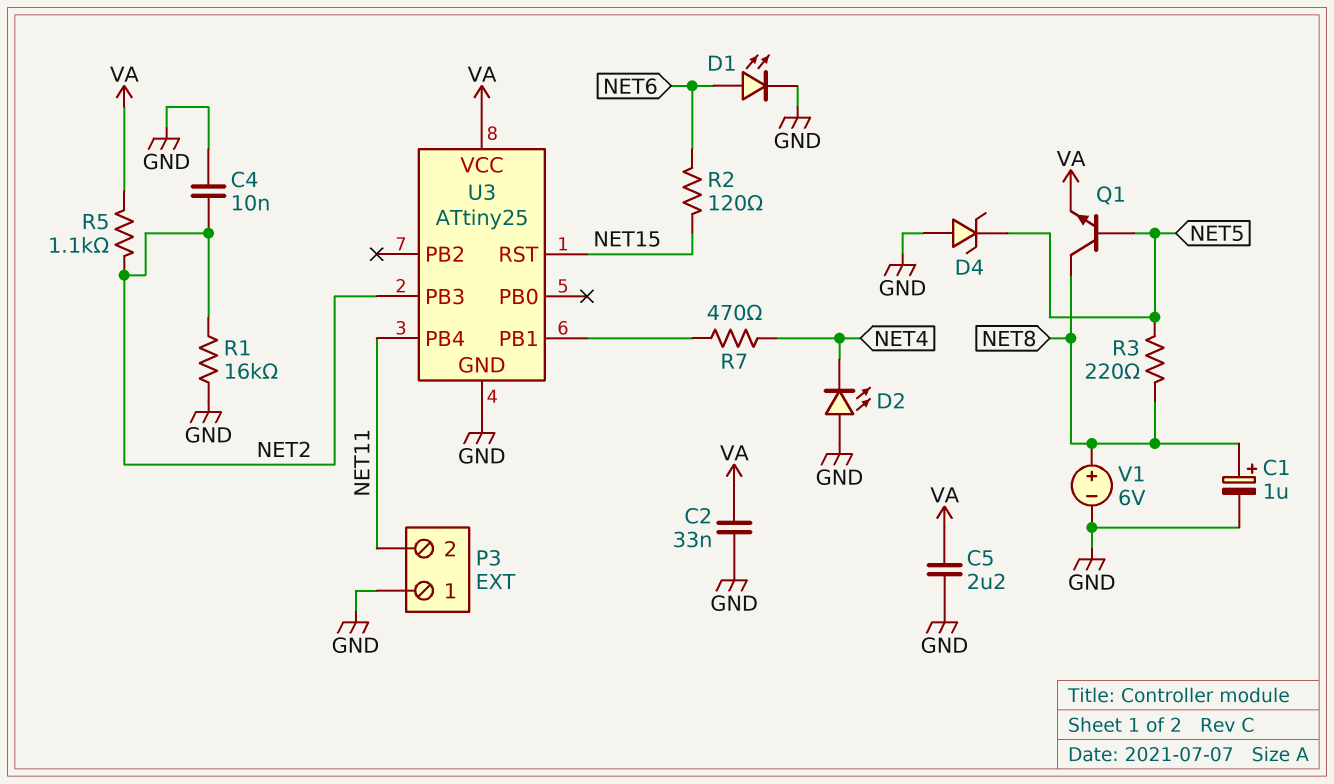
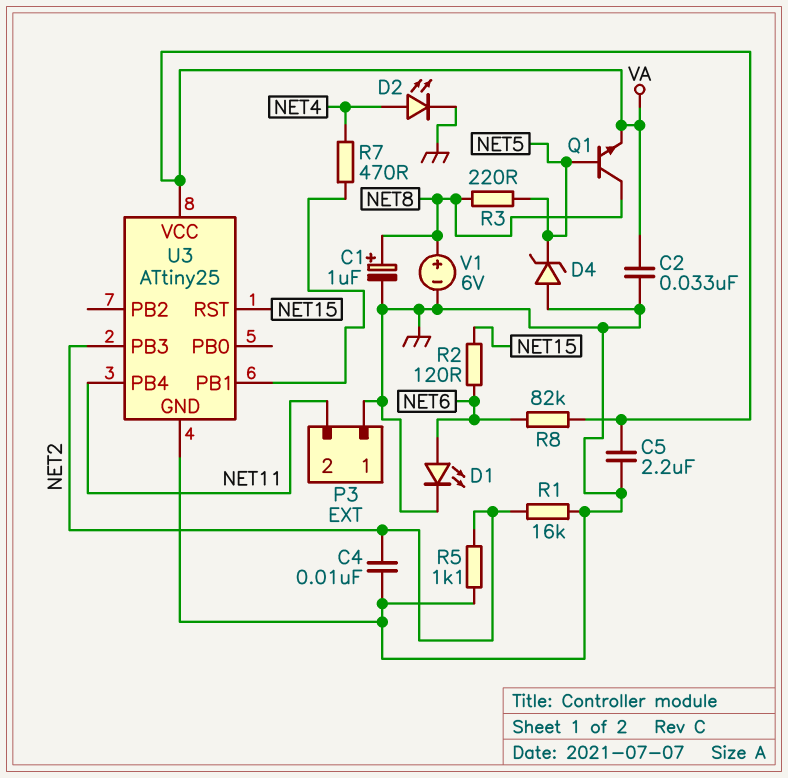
D2: LED (A GND, K NET4) -> LED (A NET4, K GND)
R5: 1.1k (NET2, VA) -> 1.1k (GND, NET2)
R8: none -> 82k (NET6, VA)

